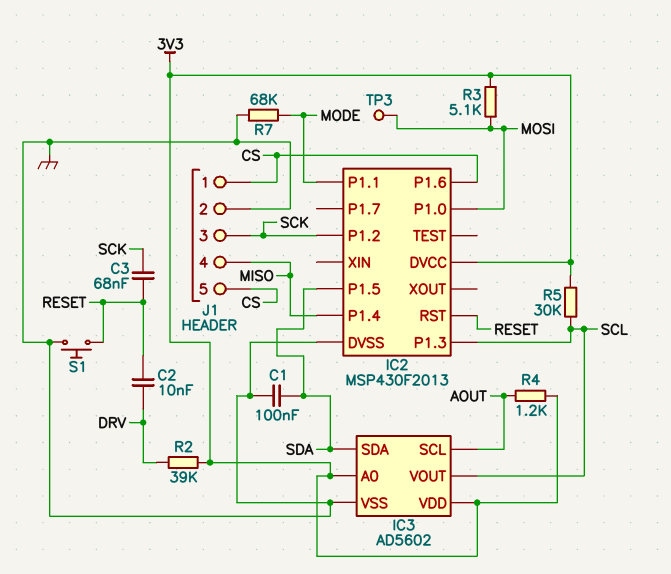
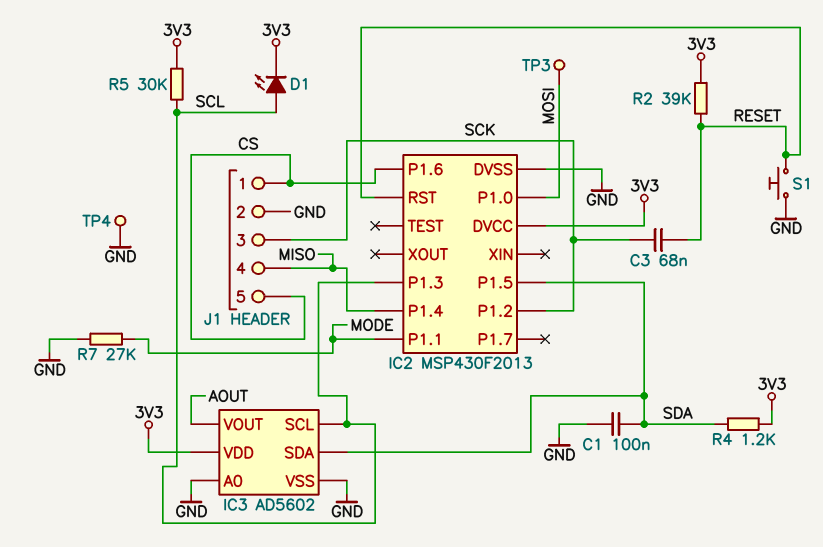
C2: 10nF (DRV, RESET) -> none
D1: none -> LED (A SCL, K 3V3)
IC3 pin A0: 3V3 -> GND
IC3 pin SCL: AOUT -> SCL
IC3 pin VOUT: SCL -> AOUT
R2: 39k (3V3, DRV) -> 39k (3V3, RESET)
R3: 5.1k (3V3, MOSI) -> none
R4: 1.2k (3V3, AOUT) -> 1.2k (3V3, SDA)
R7: 68k (GND, MODE) -> 27k (GND, MODE)
TP4: none -> test point (GND)

